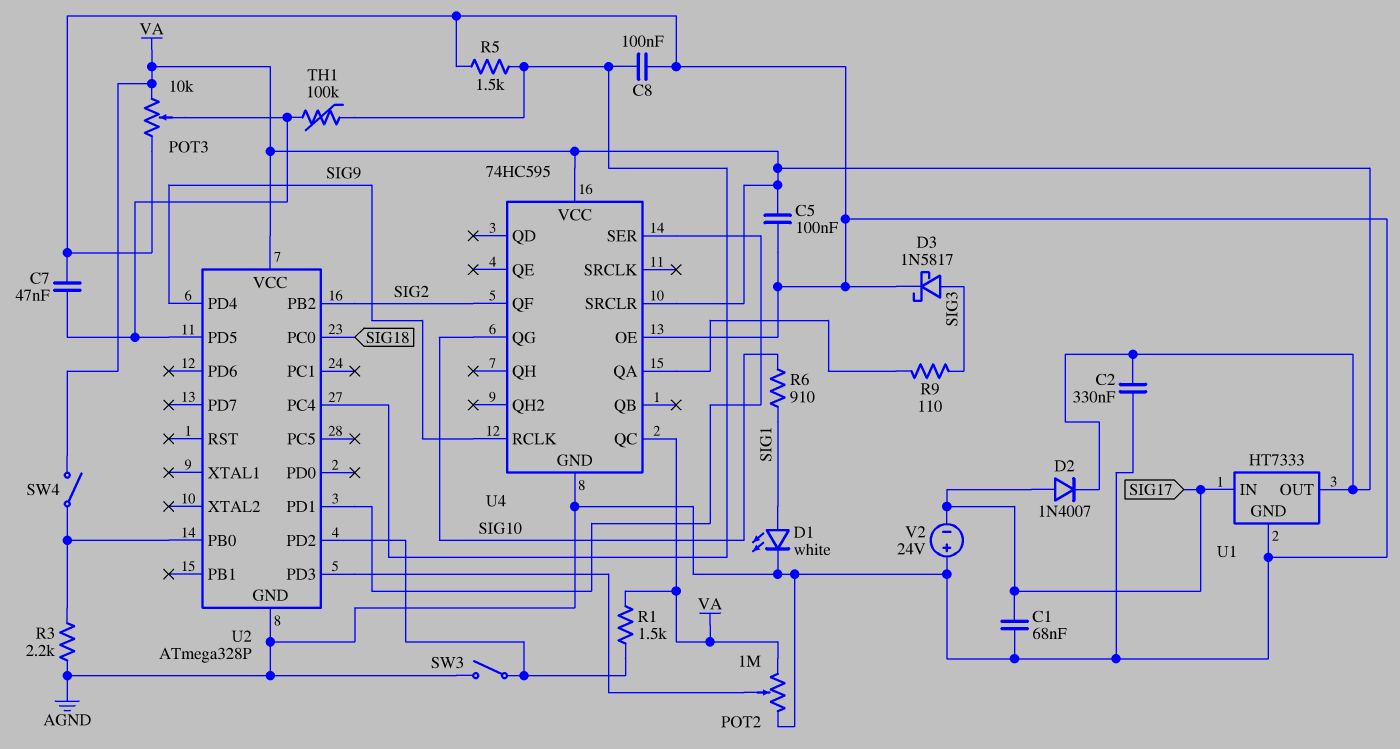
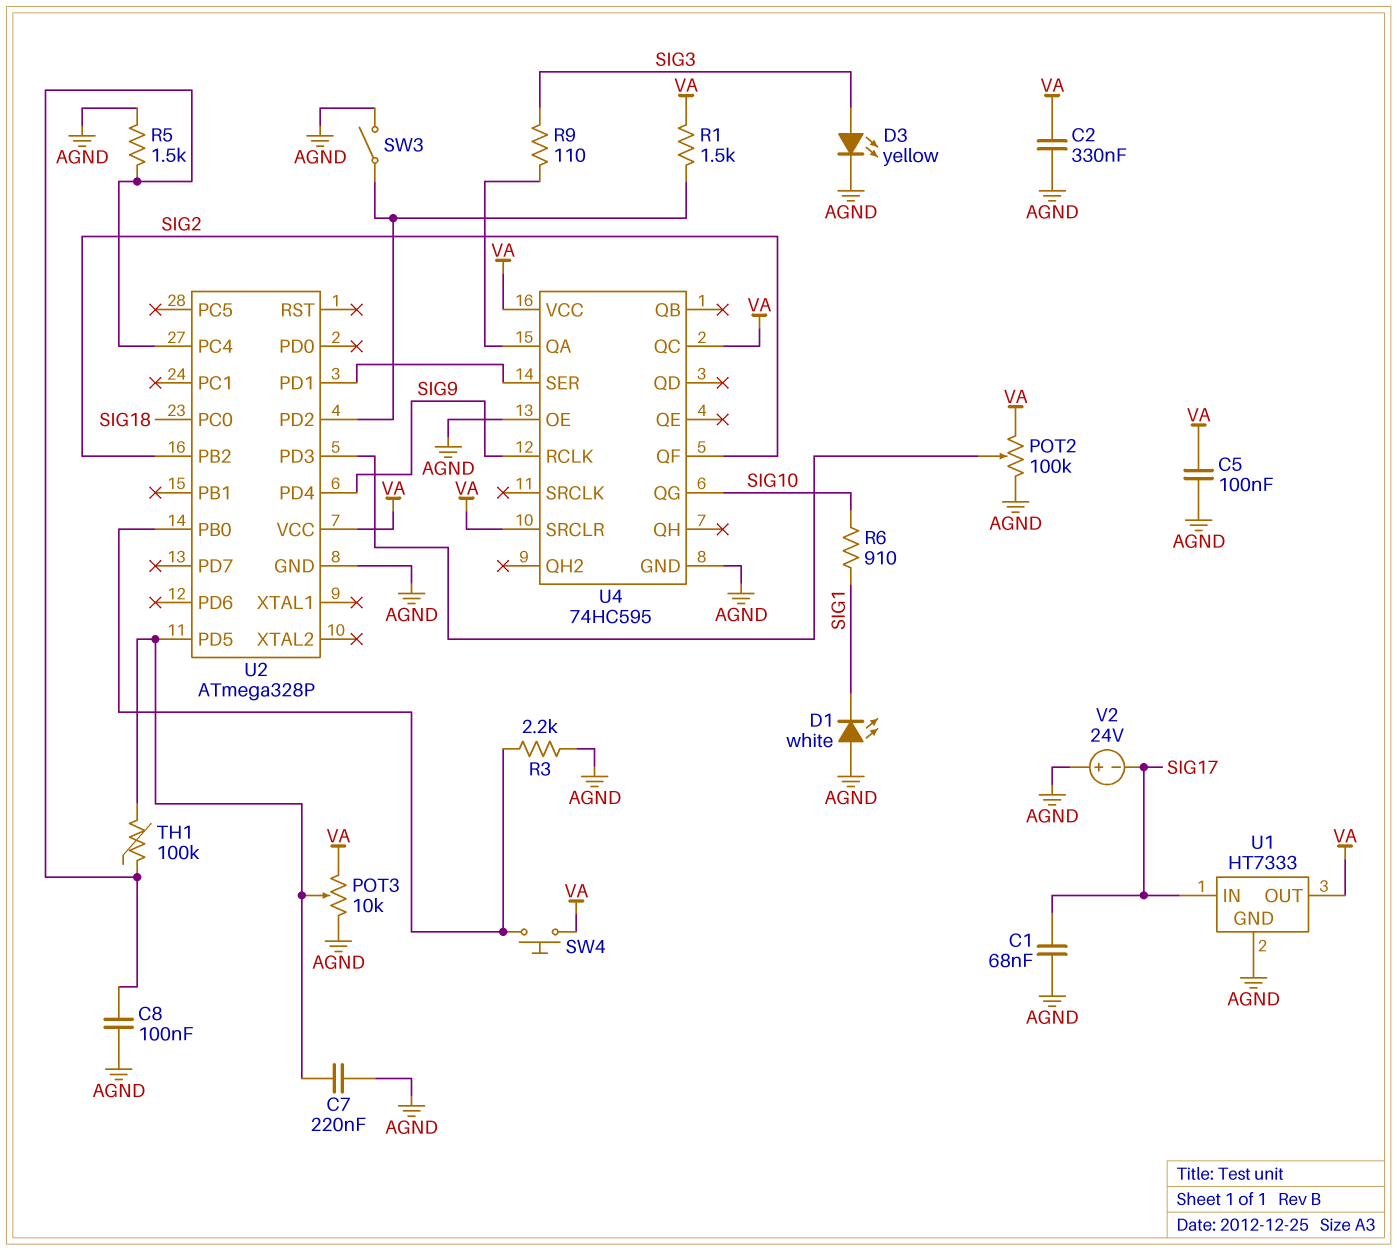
C7: 47nF (AGND, U2/PD5) -> 220nF (AGND, U2/PD5)
D1: LED white (A SIG1, K AGND) -> LED white (A AGND, K SIG1)
D2: diode 1N4007 (A SIG17, K VA) -> none
D3: schottky 1N5817 (A SIG3, K AGND) -> LED yellow (A SIG3, K AGND)
POT2: 1M (AGND, VA, wiper U2/PD3) -> 100k (AGND, VA, wiper U2/PD3)
SW4: switch (U2/PB0, VA) -> button (U2/PB0, VA)

